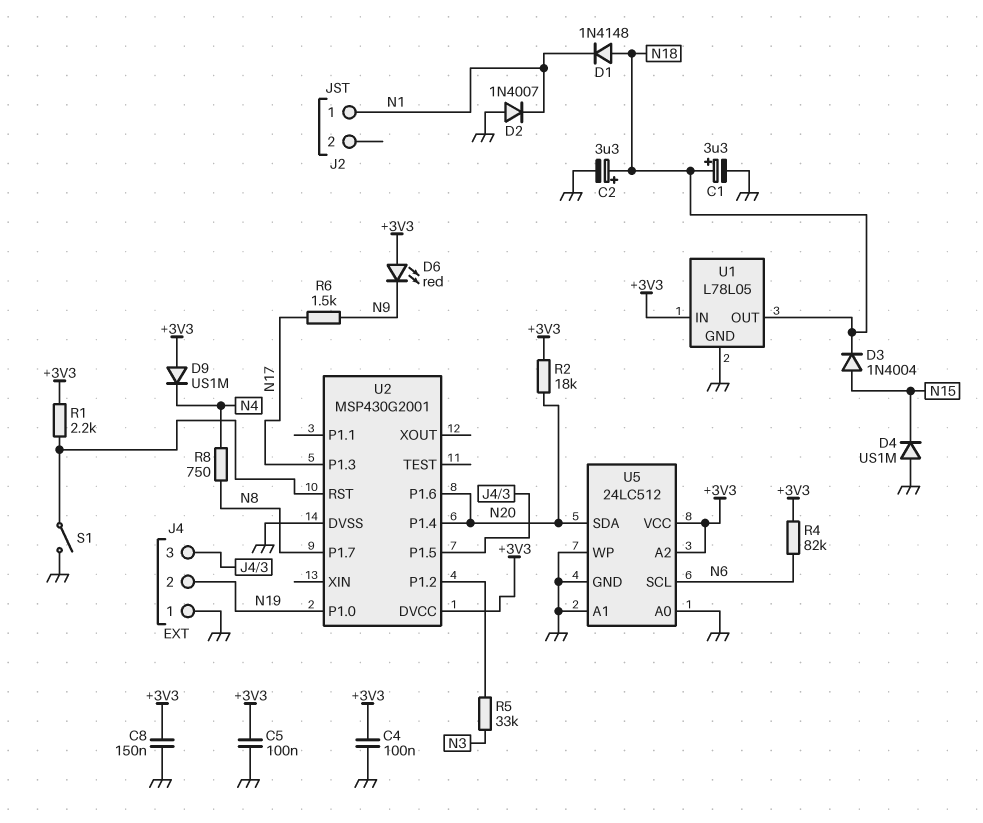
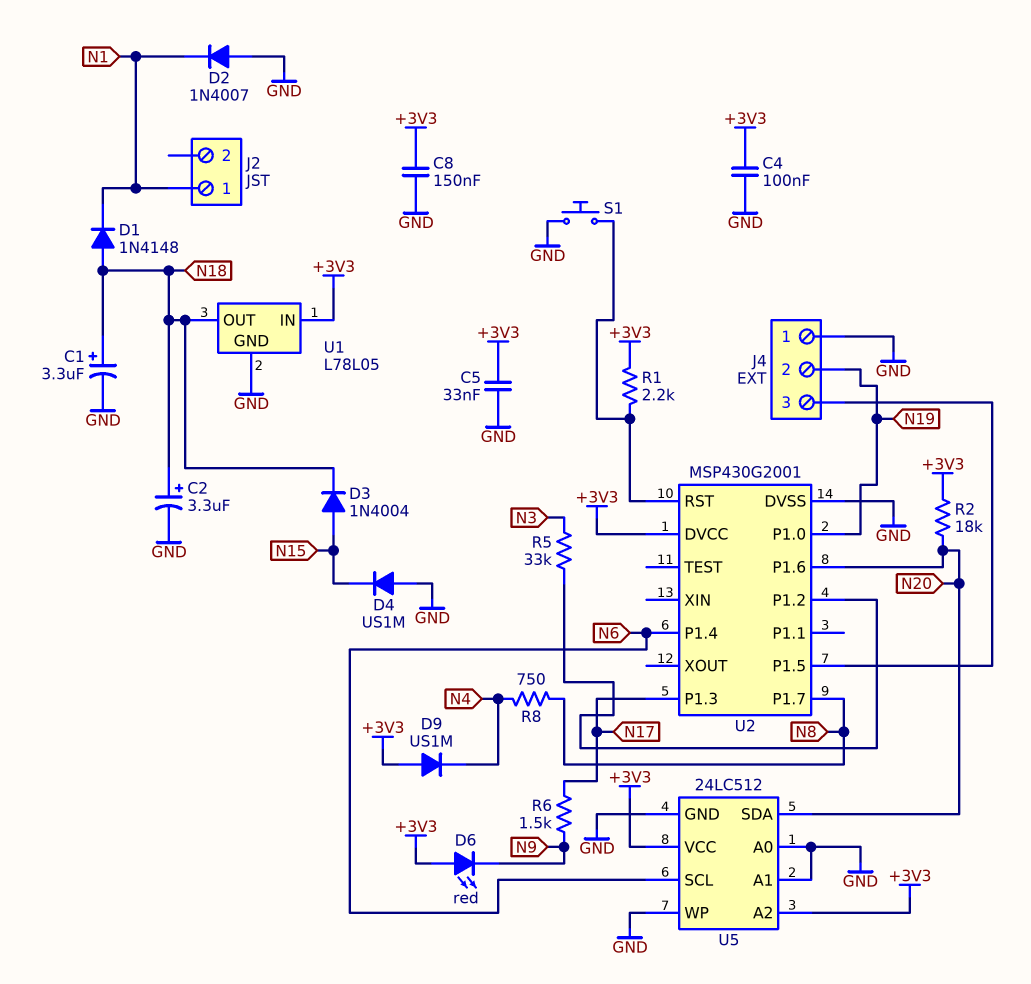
C5: 100nF (+3V3, GND) -> 33nF (+3V3, GND)
R4: 82k (+3V3, N6) -> none
S1: switch (GND, U2/RST) -> button (GND, U2/RST)
U2 pin P1.4: N20 -> N6

